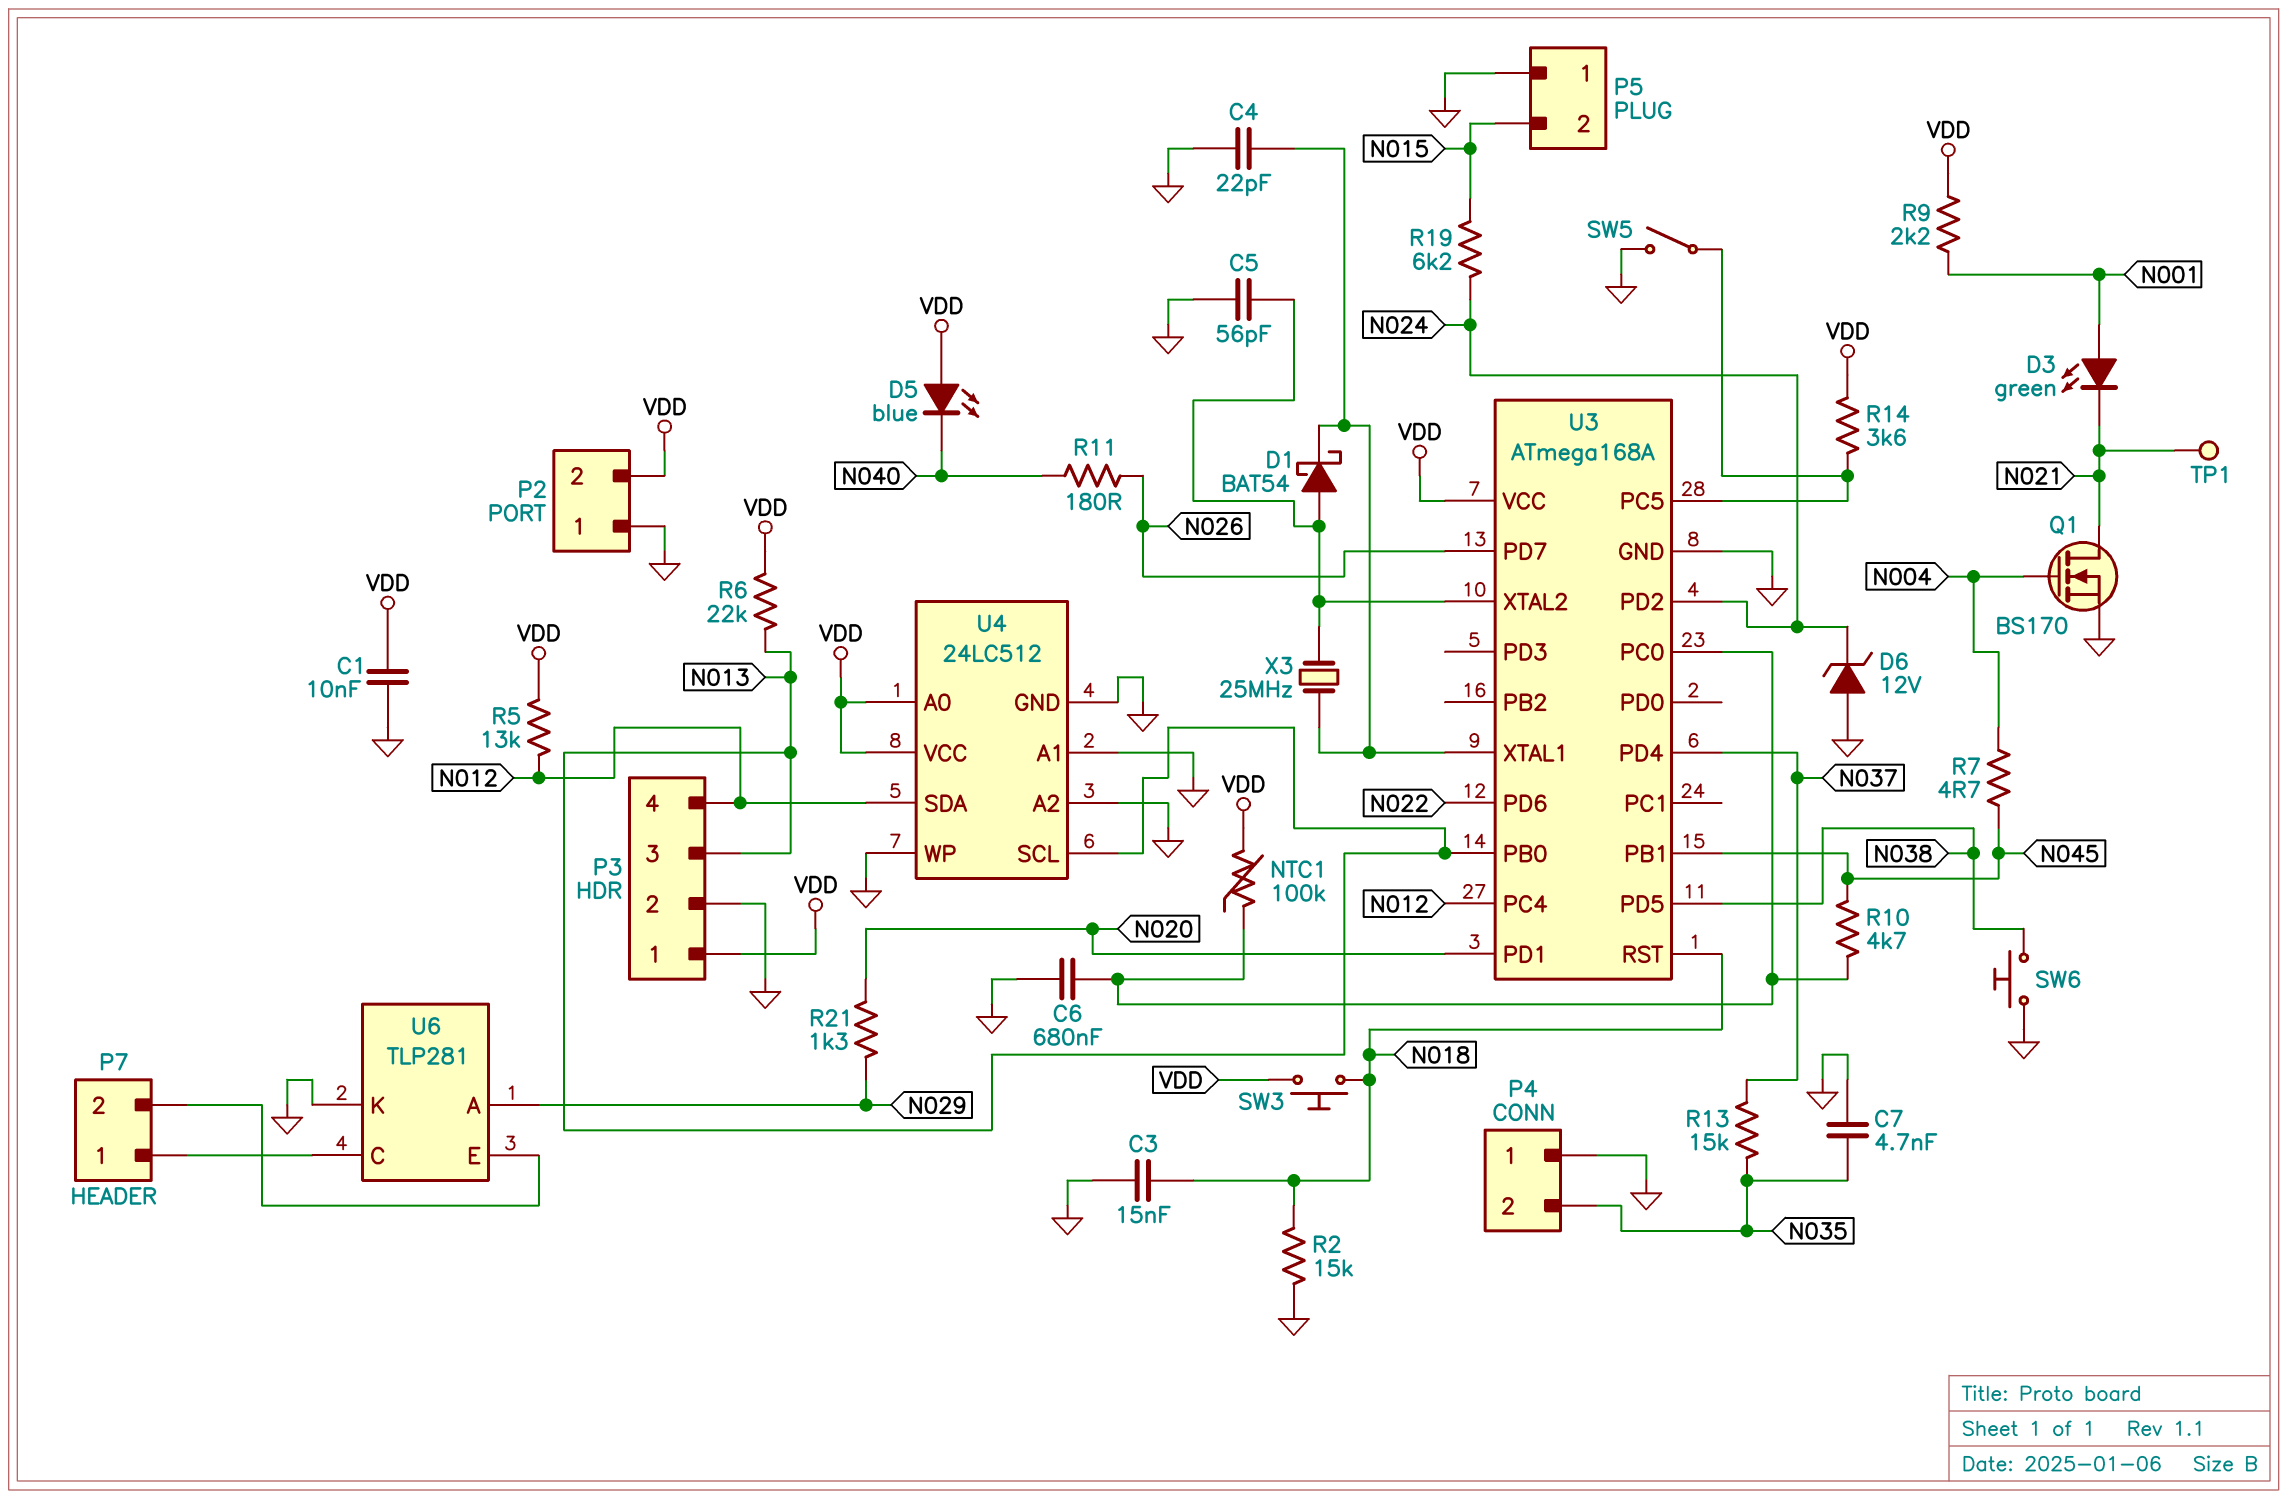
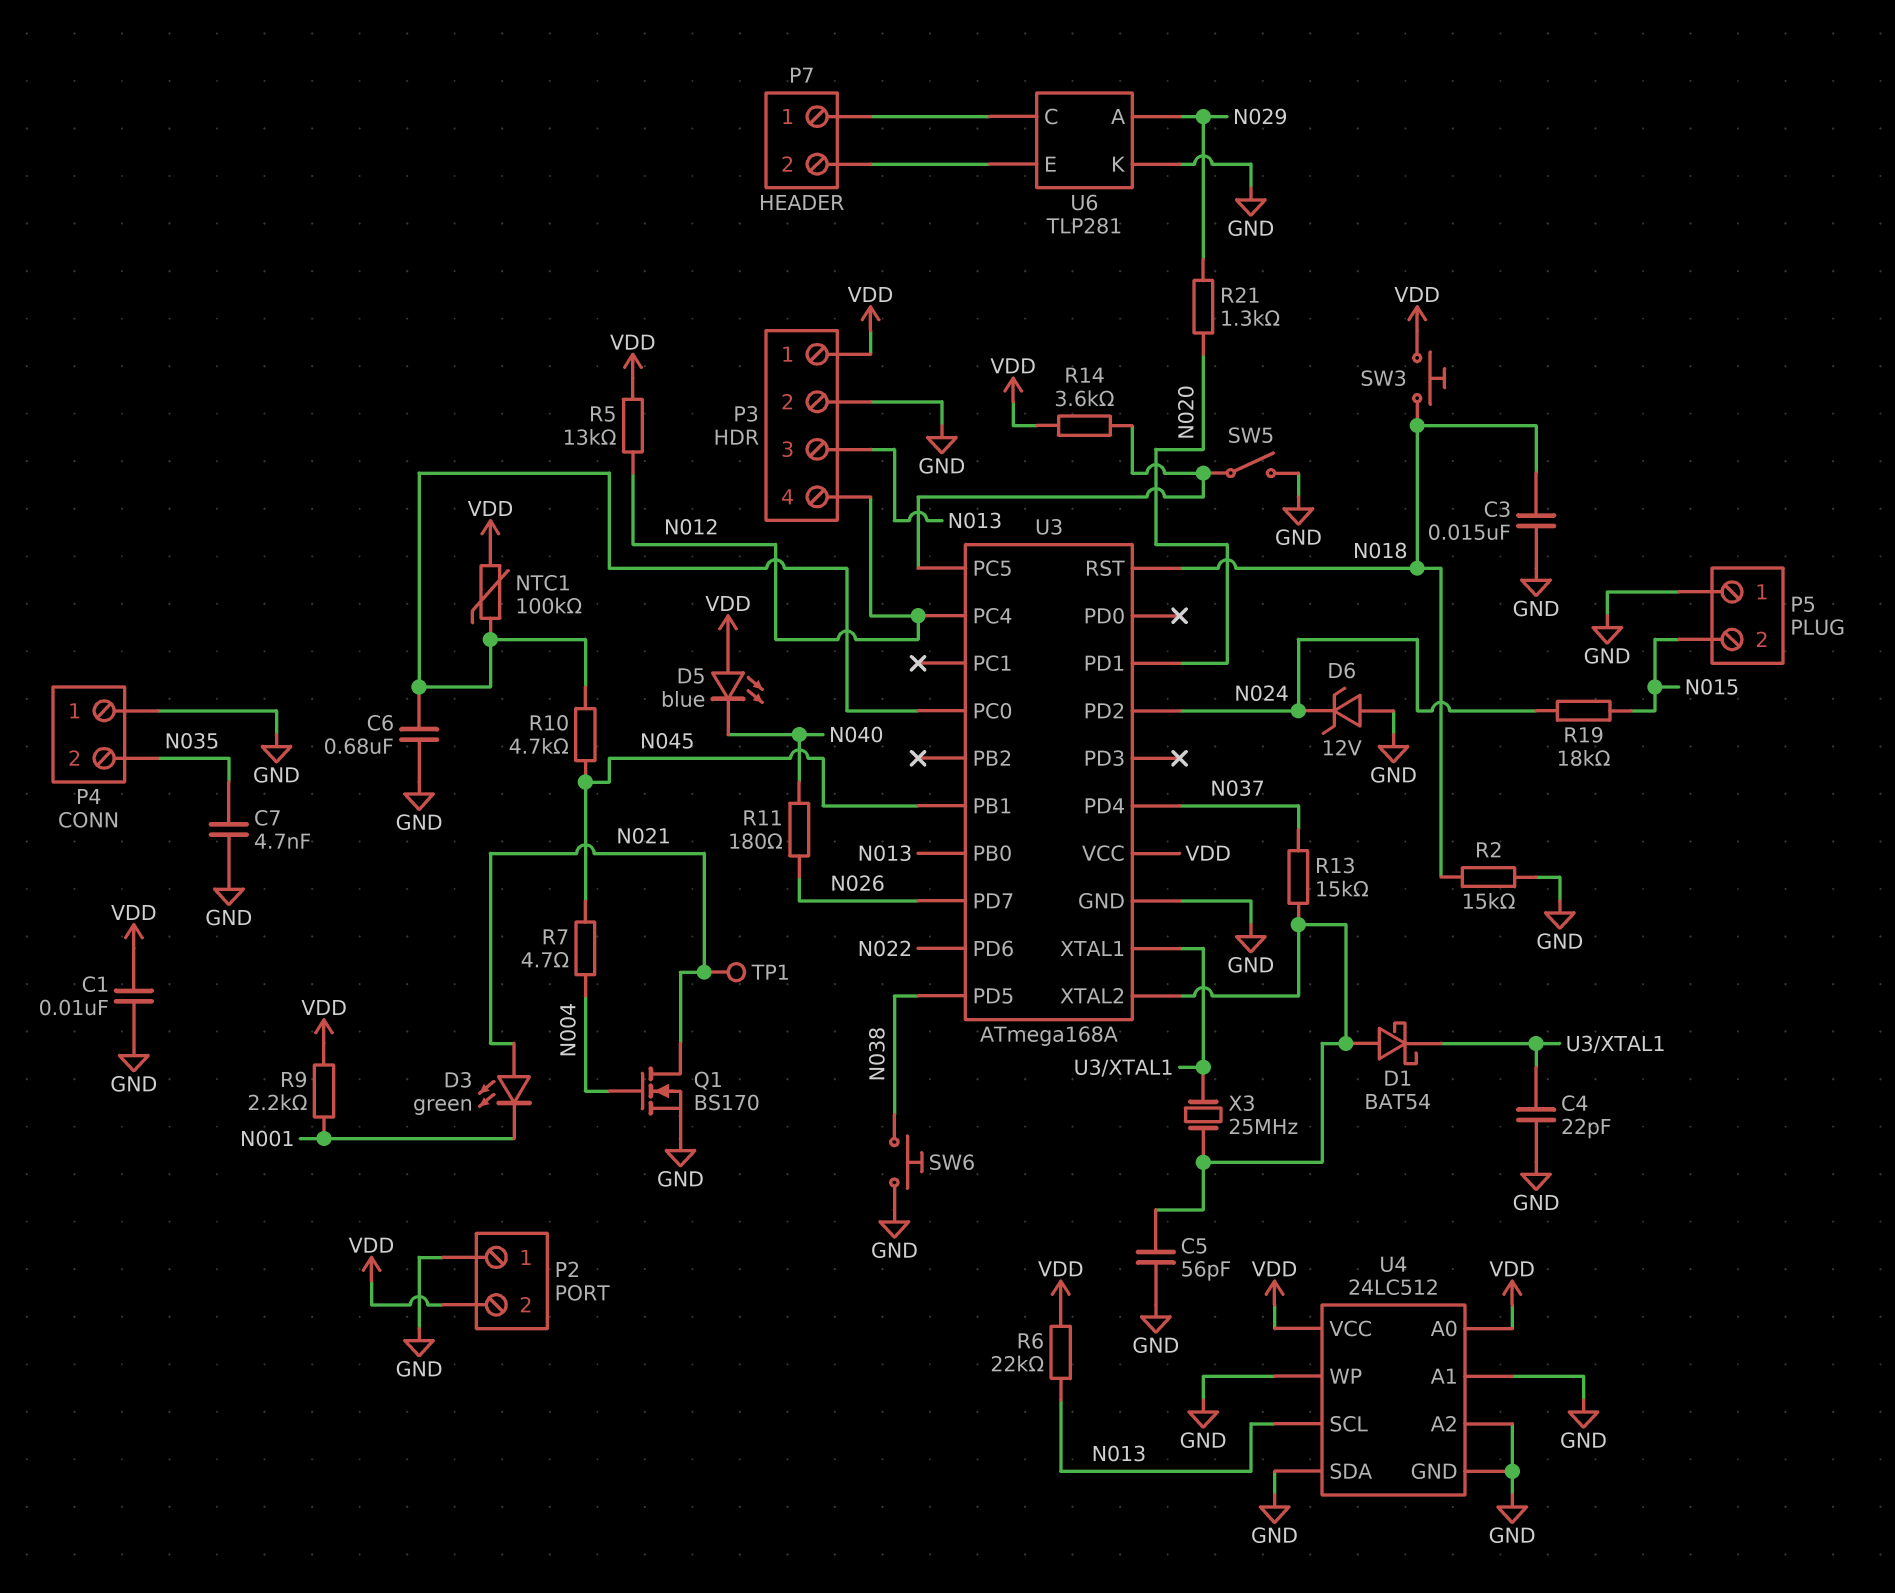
D3: LED green (A N001, K N021) -> LED green (A N021, K N001)
R13: 15k (N035, N037) -> 15k (N037, U3/XTAL2)
R19: 6.2k (N015, N024) -> 18k (N015, N024)
U4 pin SDA: N012 -> GND

